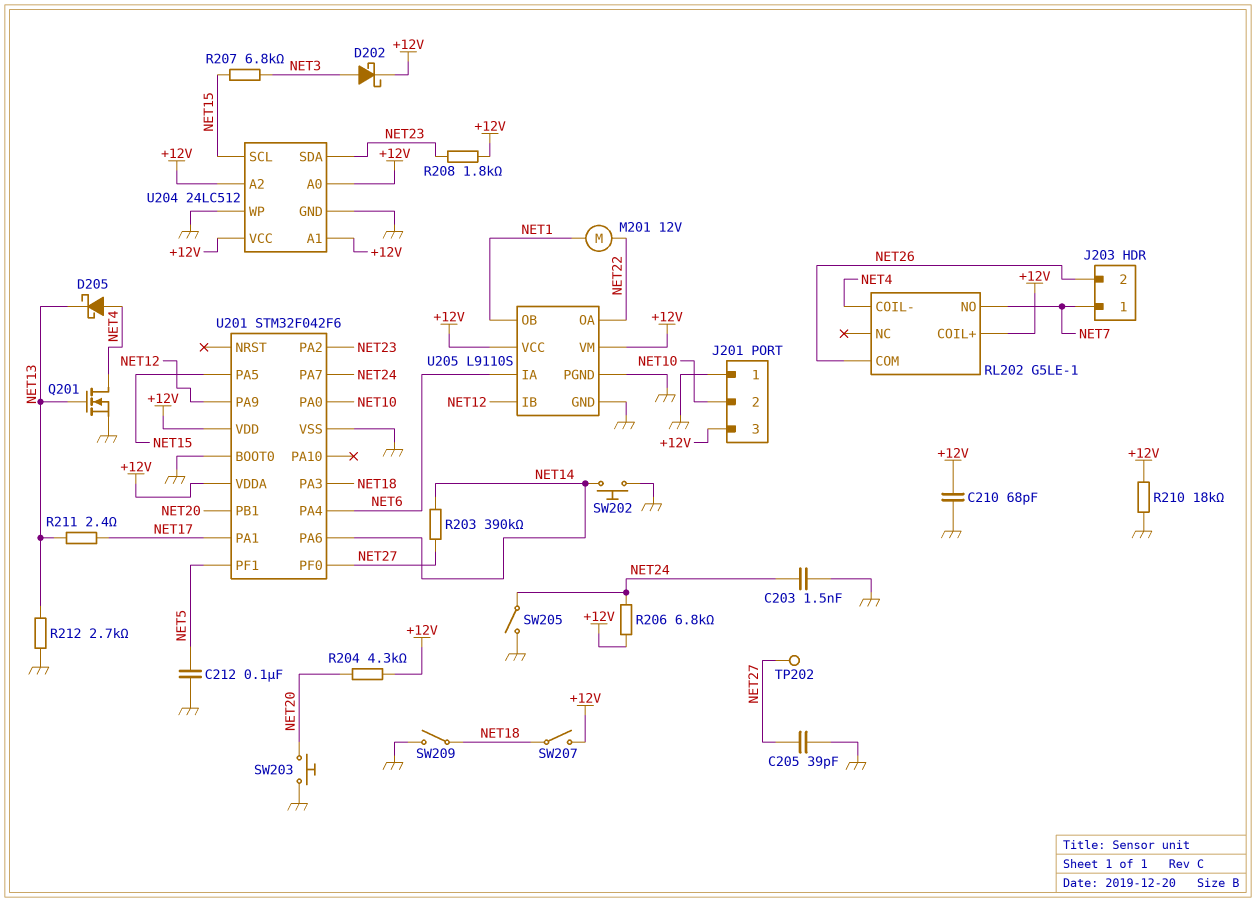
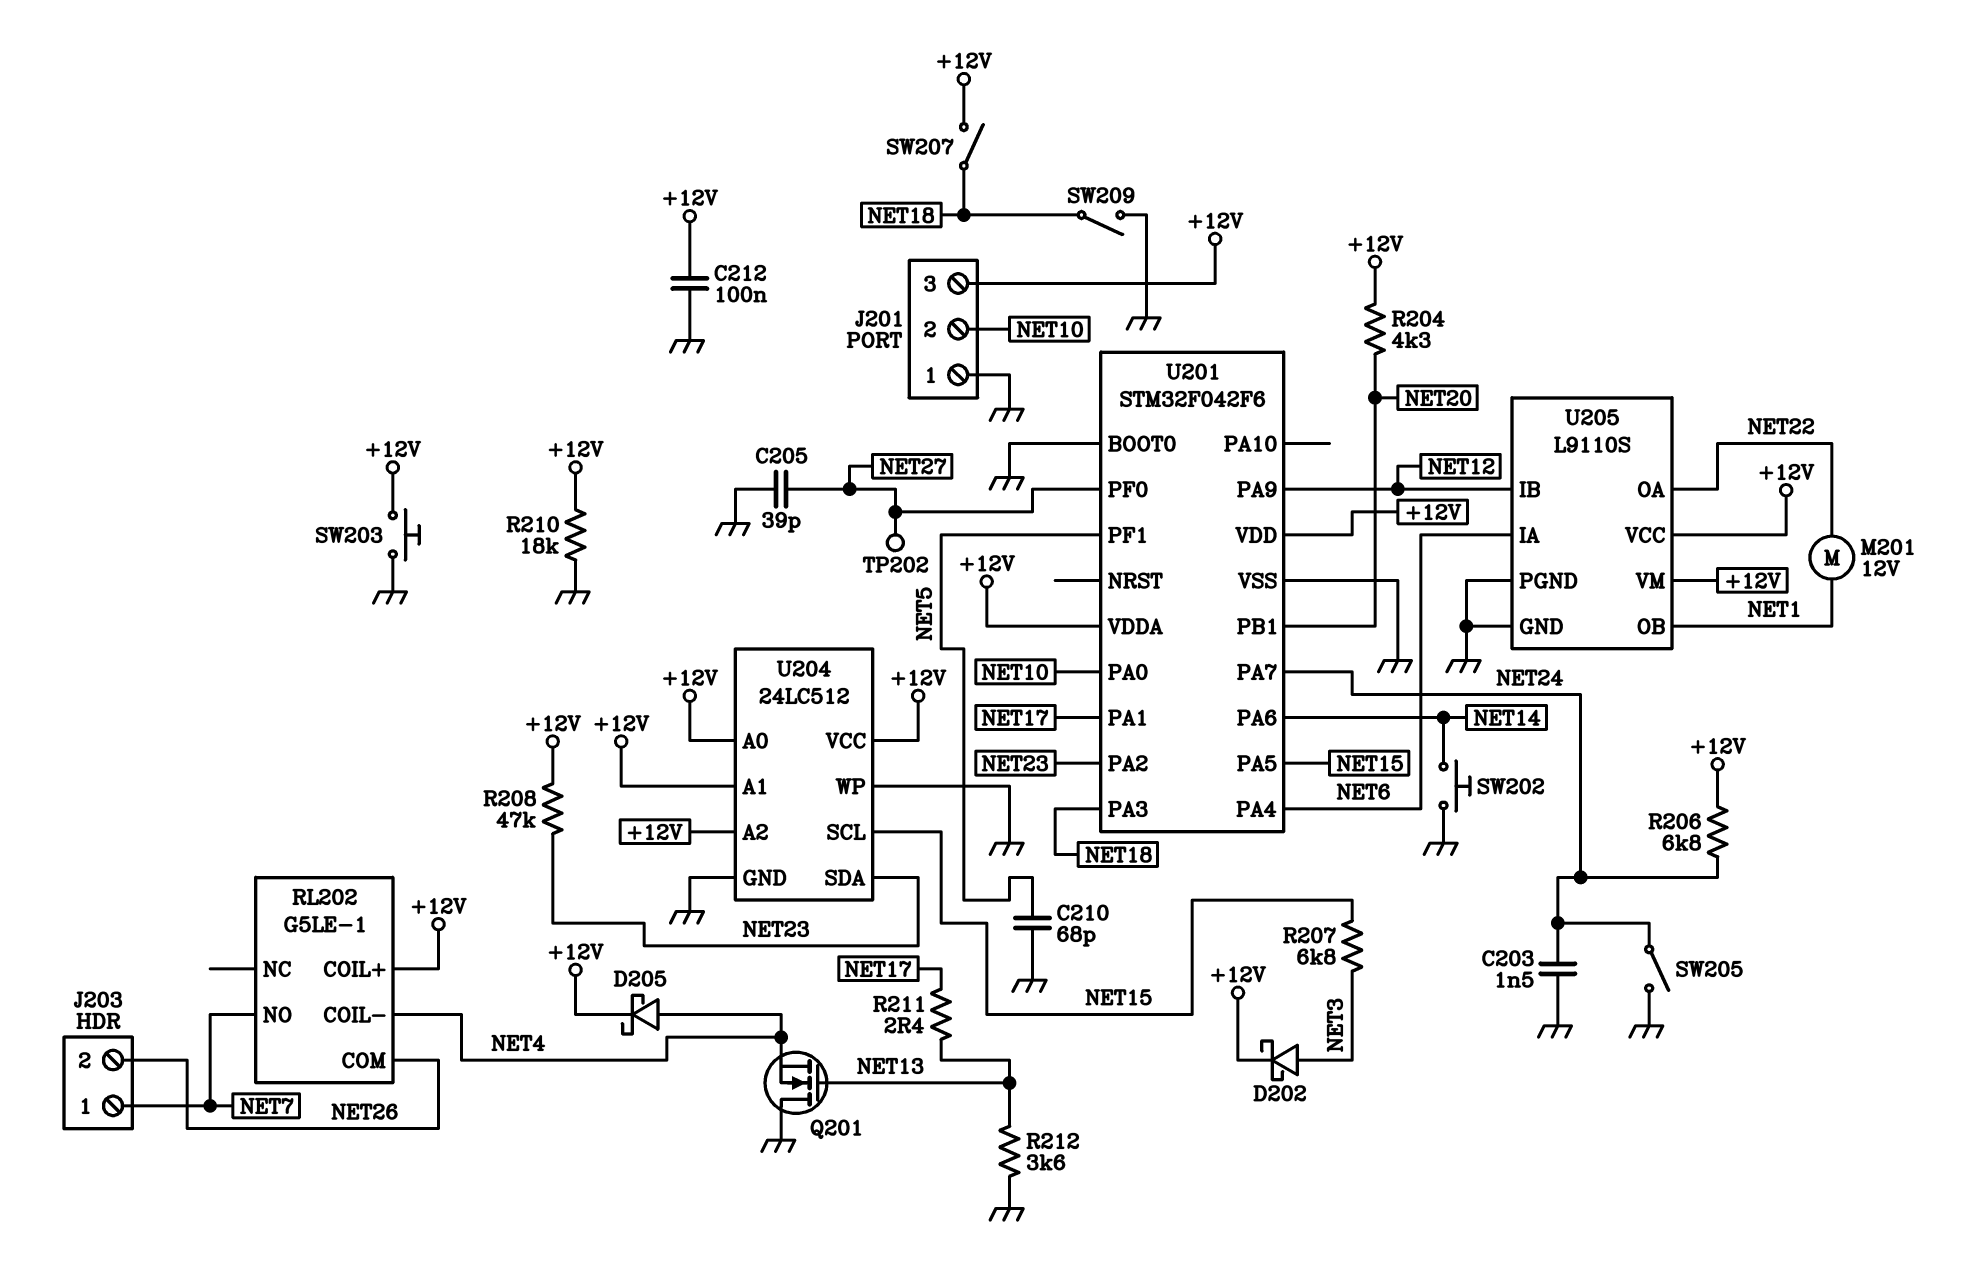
C210: 68pF (+12V, GND) -> 68pF (GND, NET5)
C212: 100nF (GND, NET5) -> 100nF (+12V, GND)
D205: schottky (A NET4, K NET13) -> schottky (A NET4, K +12V)
Q201: NMOS (G NET13, D NET4, S GND) -> NMOS (G NET13, D GND, S NET4)
R203: 390k (NET14, NET27) -> none
R208: 1.8k (+12V, NET23) -> 47k (+12V, NET23)
R212: 2.7k (GND, NET13) -> 3.6k (GND, NET13)
SW203: button (GND, NET20) -> button (+12V, GND)

